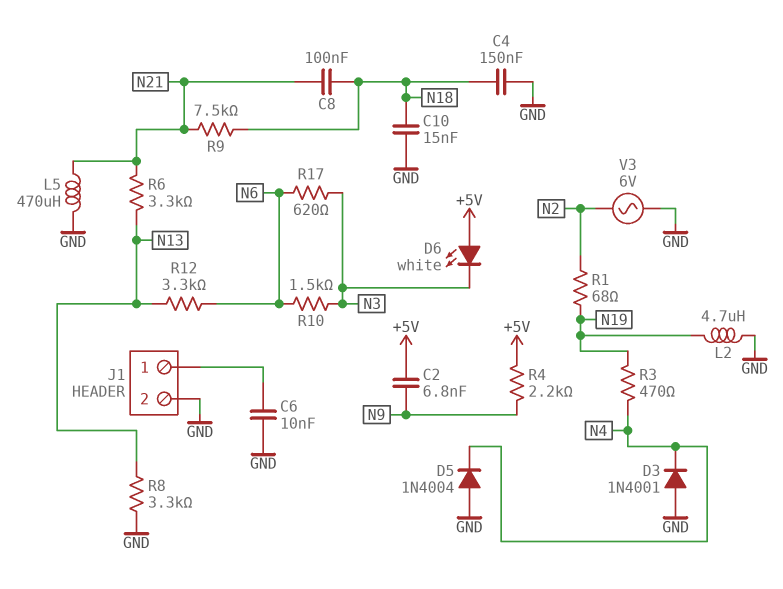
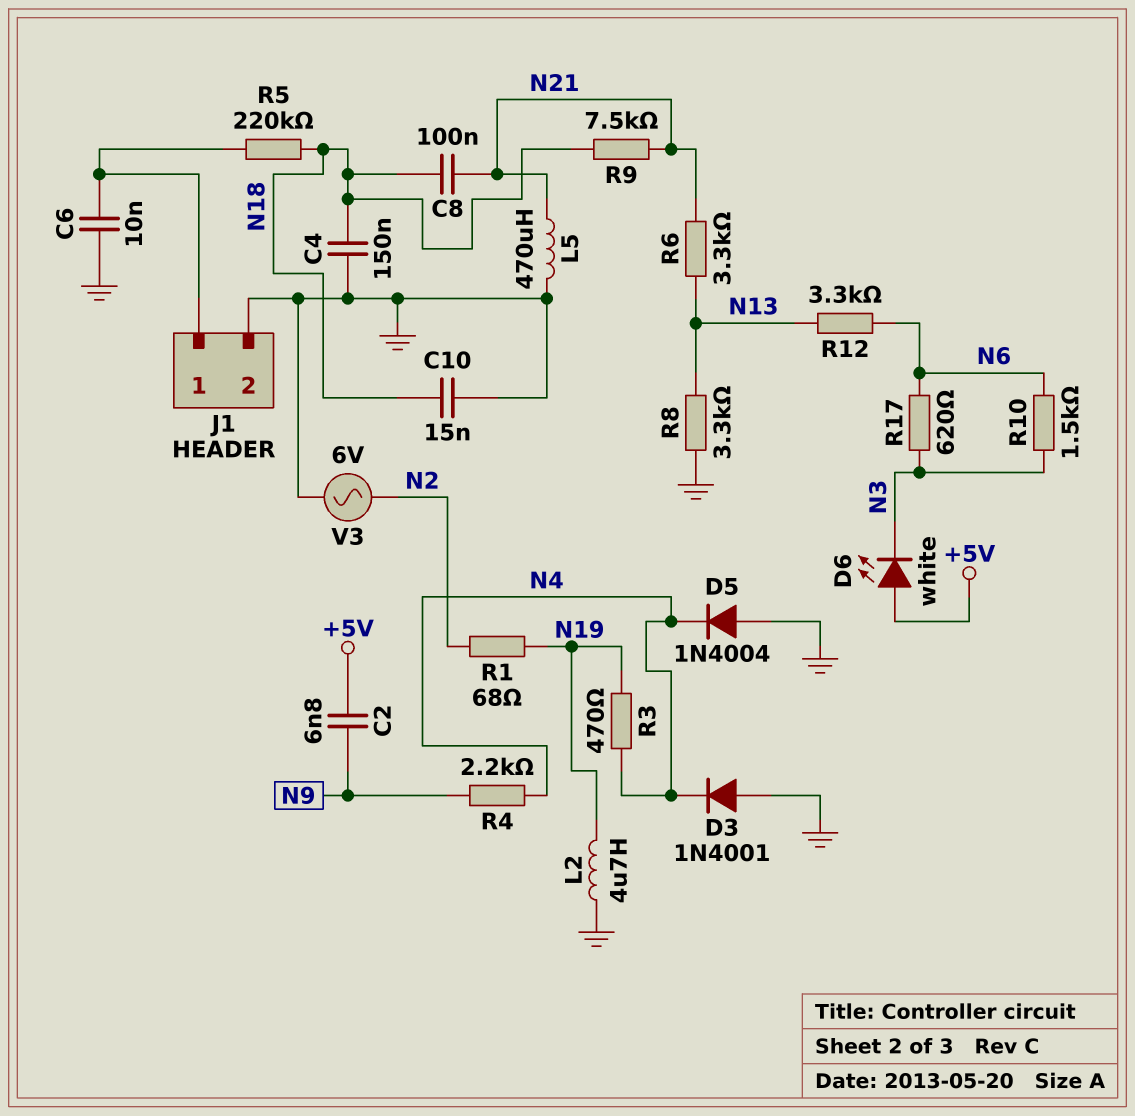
R4: 2.2k (+5V, N9) -> 2.2k (N4, N9)
R5: none -> 220k (J1/1, N18)

